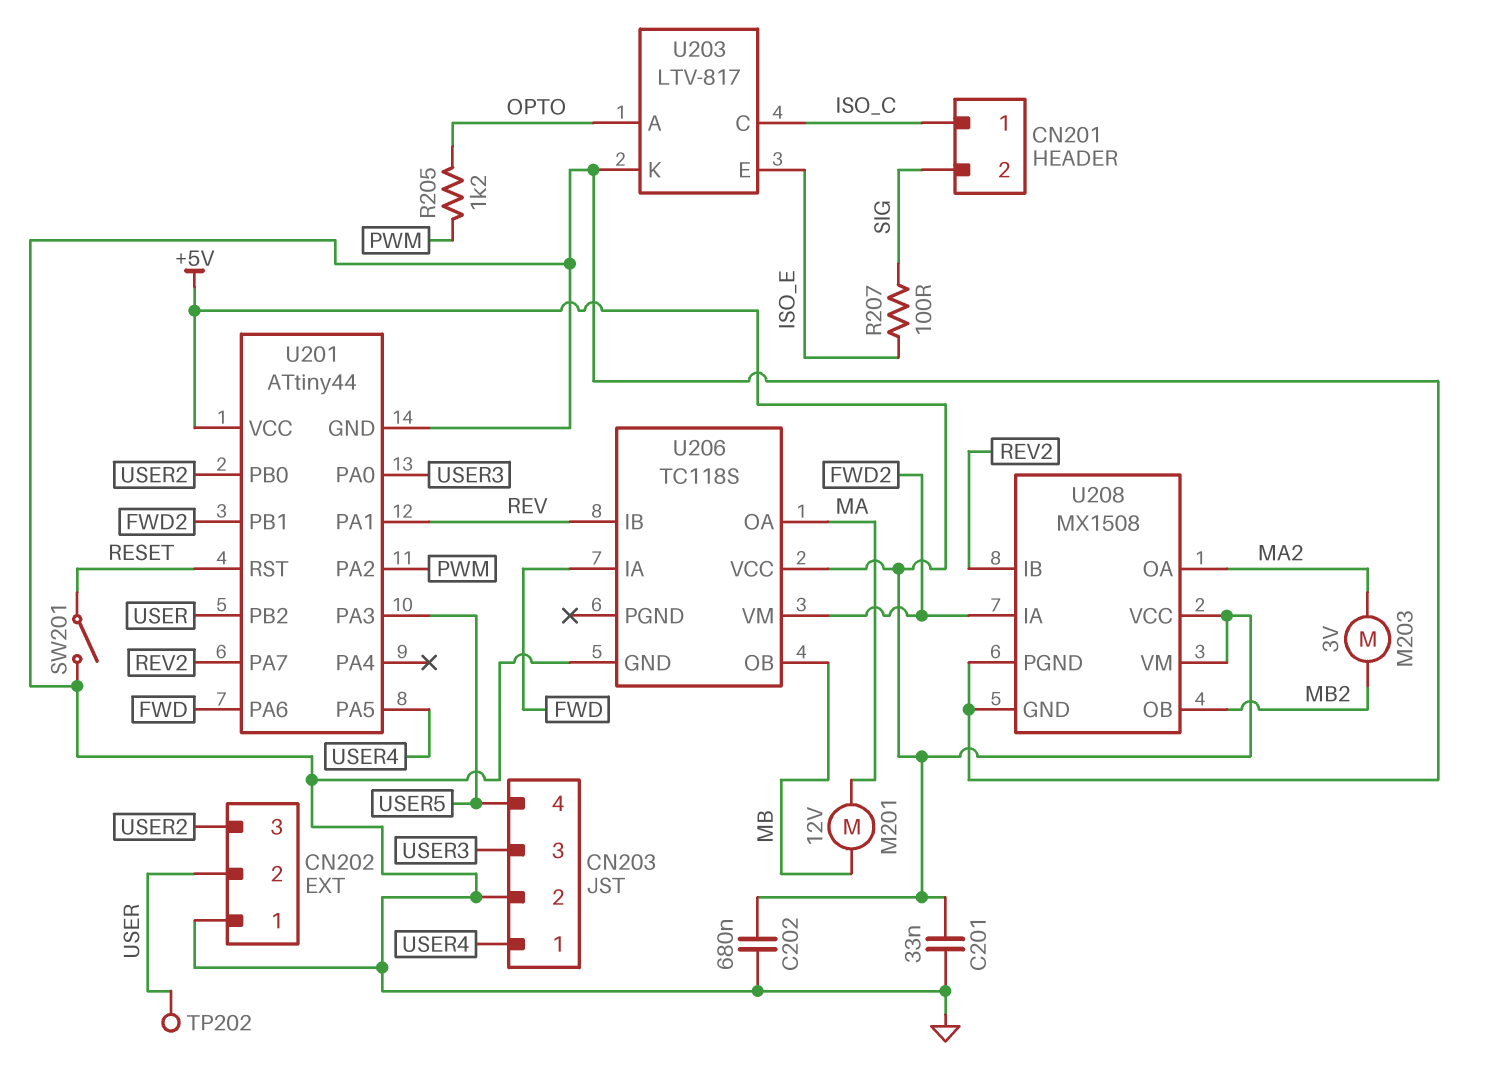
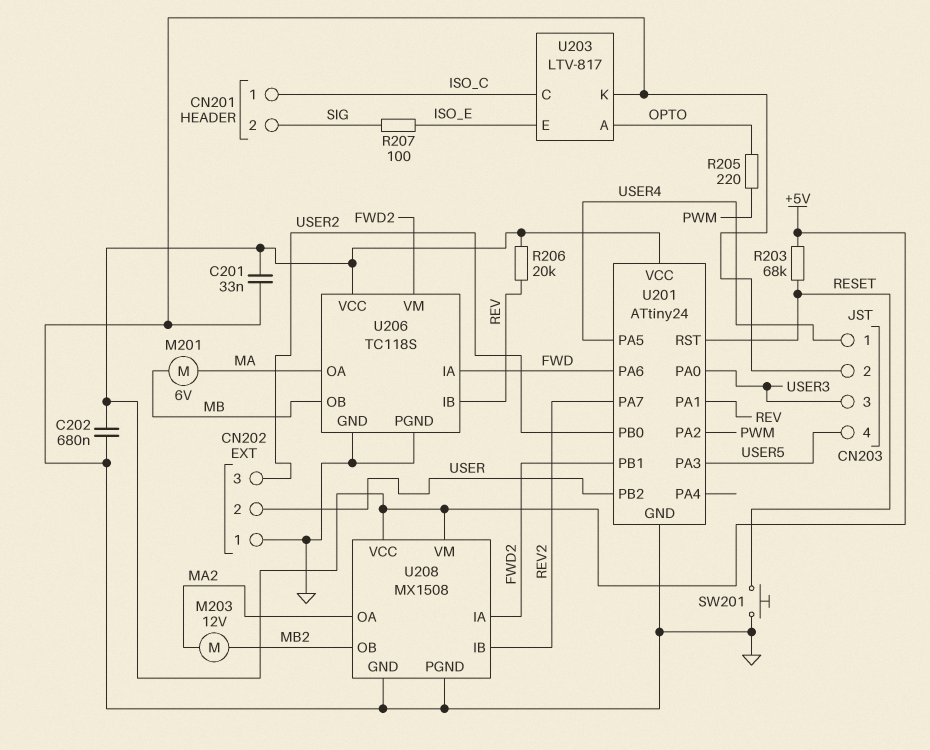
M201: motor 12V (MA, MB) -> motor 6V (MA, MB)
M203: motor 3V (MA2, MB2) -> motor 12V (MA2, MB2)
R203: none -> 68k (+5V, RESET)
R205: 1.2k (OPTO, PWM) -> 220 (OPTO, PWM)
R206: none -> 20k (+5V, REV)
SW201: switch (GND, RESET) -> button (GND, RESET)
TP202: test point (USER) -> none
U201: ATtiny44 -> ATtiny24
U206 pin PGND: none -> GND

